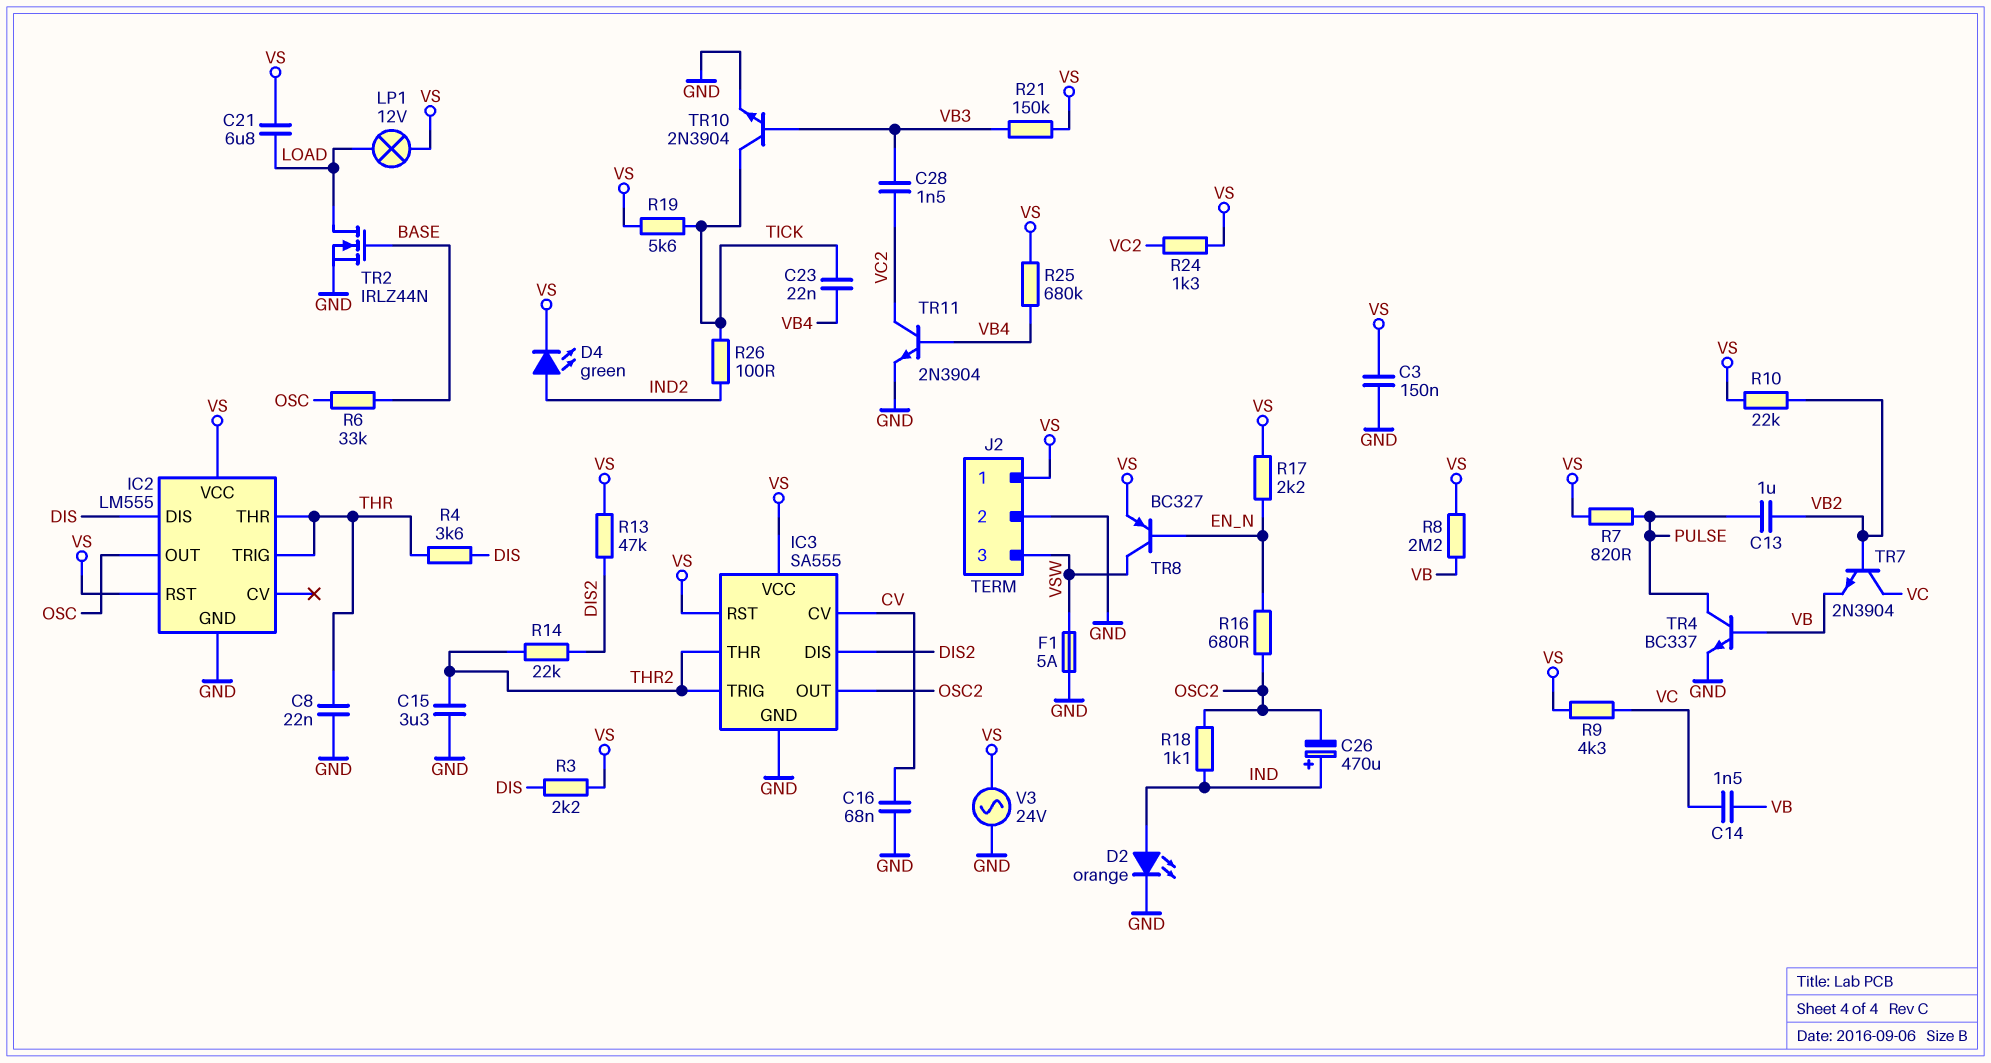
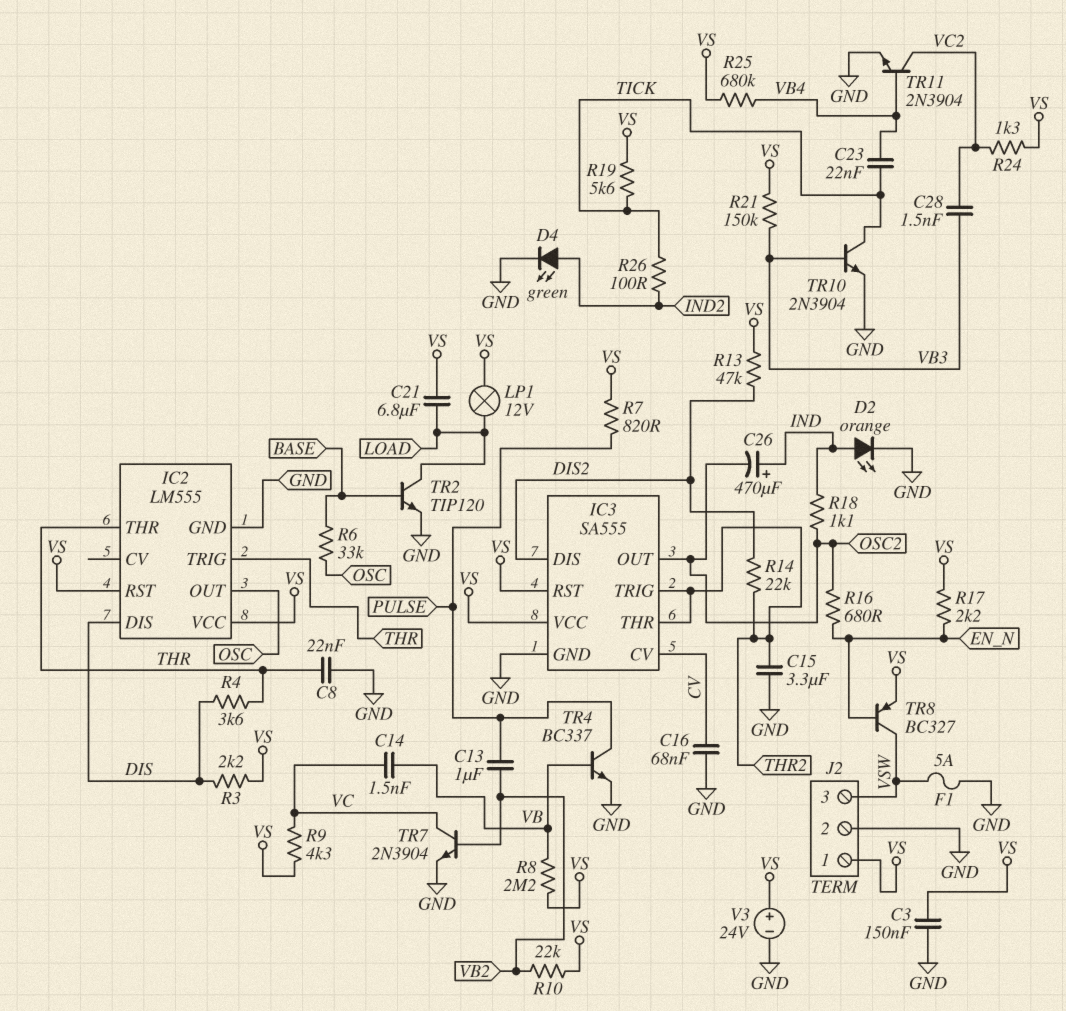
D4: LED green (A IND2, K VS) -> LED green (A IND2, K GND)
TR2: NMOS IRLZ44N (G BASE, D LOAD, S GND) -> NPN TIP120 (B BASE, C LOAD, E GND)
TR7: NPN 2N3904 (B VB2, C VC, E VB) -> NPN 2N3904 (B VB2, C VC, E GND)
V3: AC 24V (GND, VS) -> 24V (plus VS, minus GND)

